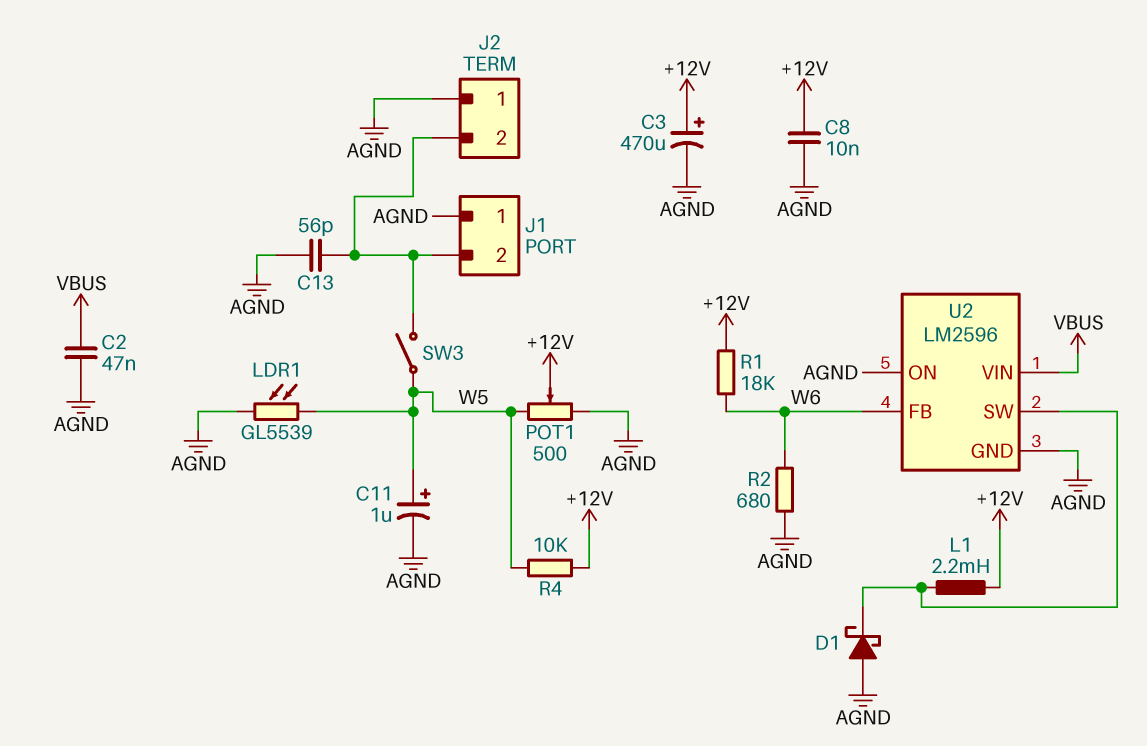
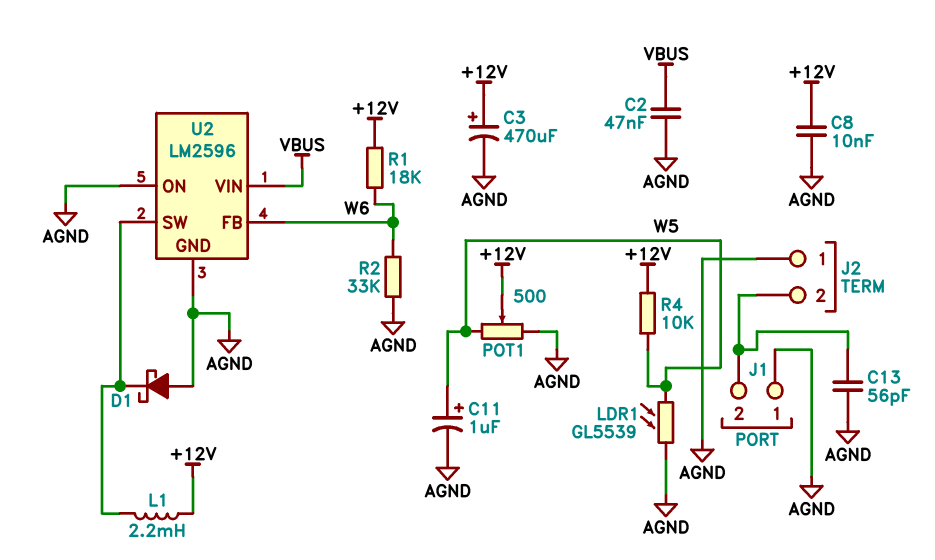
R2: 680 (AGND, W6) -> 33k (AGND, W6)
SW3: switch (J1/2, W5) -> none

